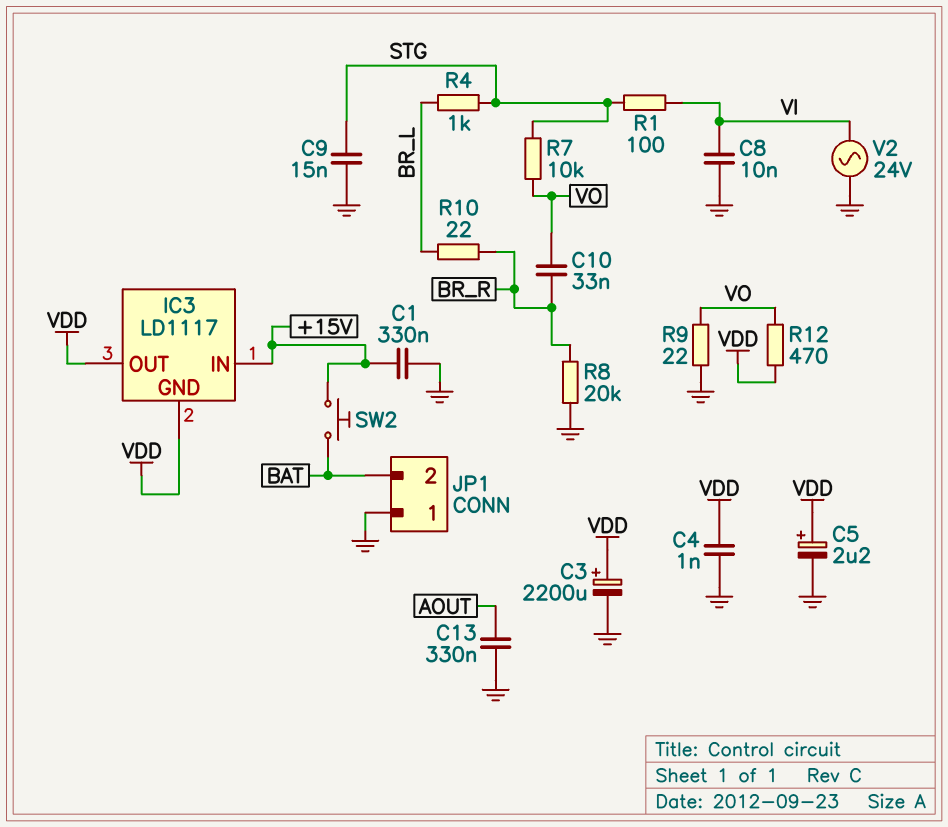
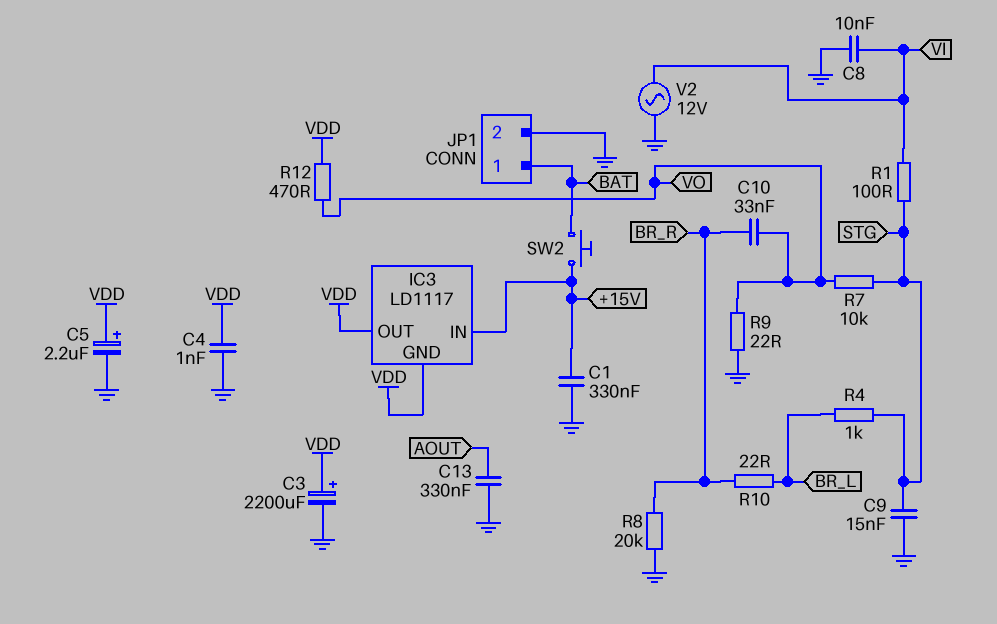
JP1 pin 1: GND -> BAT
JP1 pin 2: BAT -> GND
V2: AC 24V (GND, VI) -> AC 12V (GND, VI)

